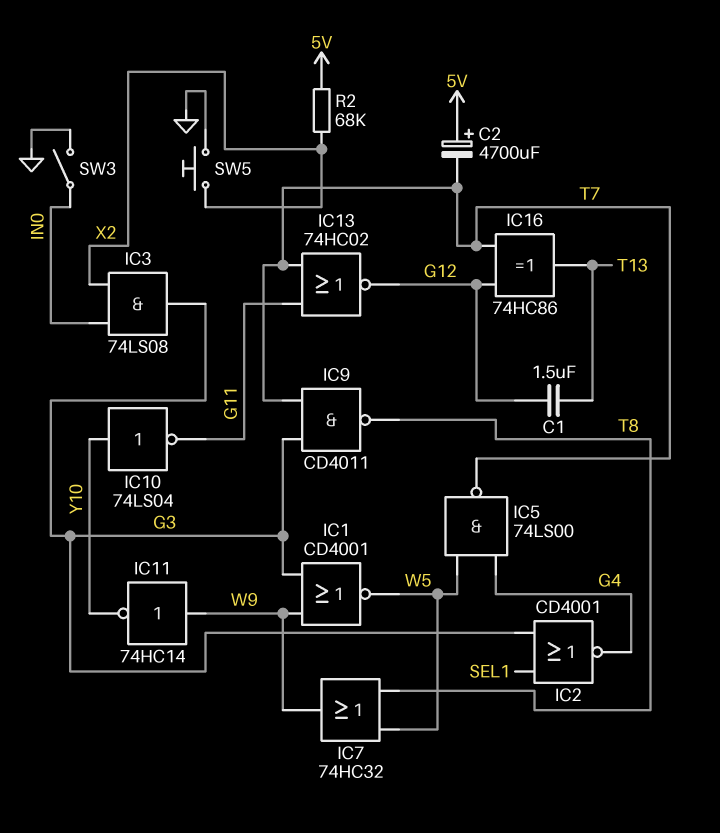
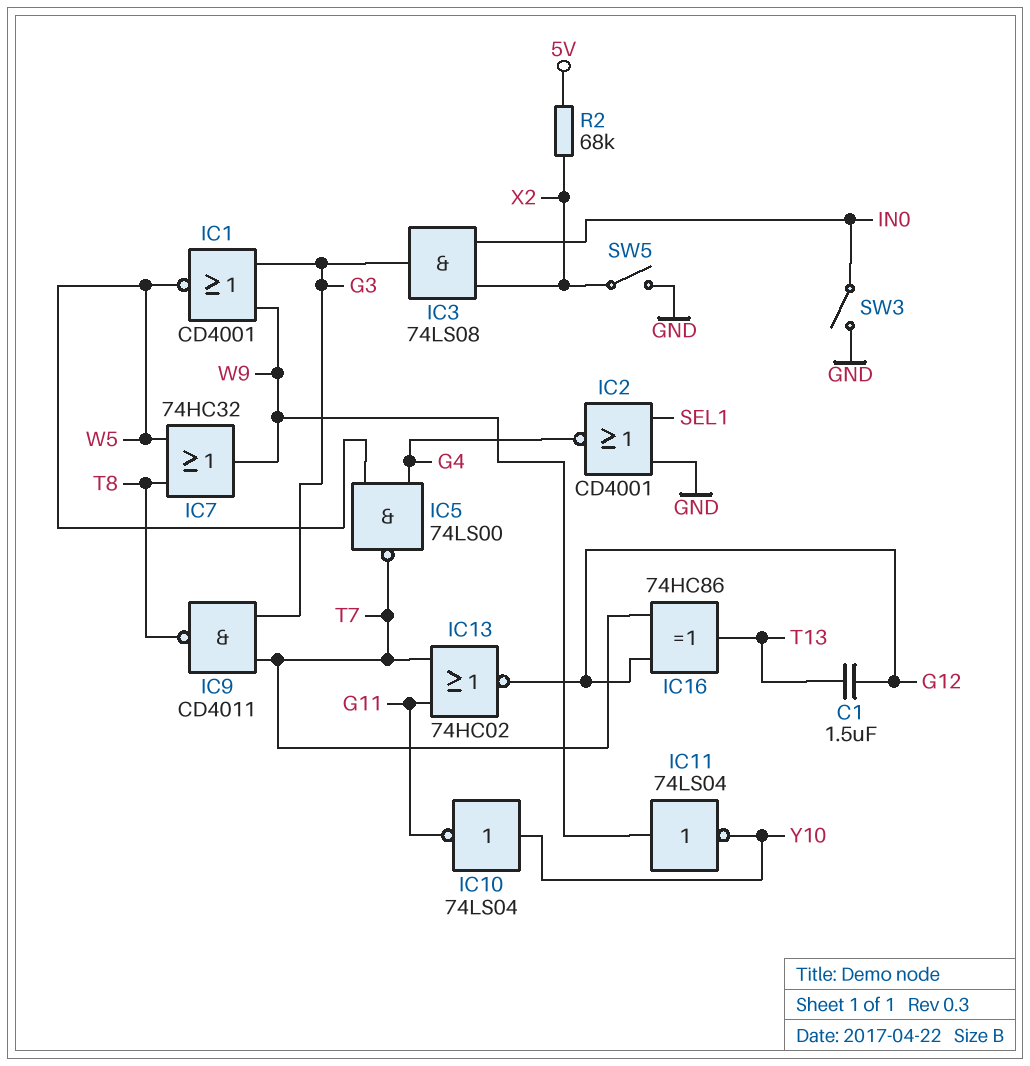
C2: 4700uF (plus 5V, minus T7) -> none
IC2: NOR CD4001 (in G3, in SEL1, out G4) -> NOR CD4001 (in GND, in SEL1, out G4)
IC11: NOT 74HC14 (in W9, out Y10) -> NOT 74LS04 (in W9, out Y10)
SW5: button (GND, X2) -> switch (GND, X2)

